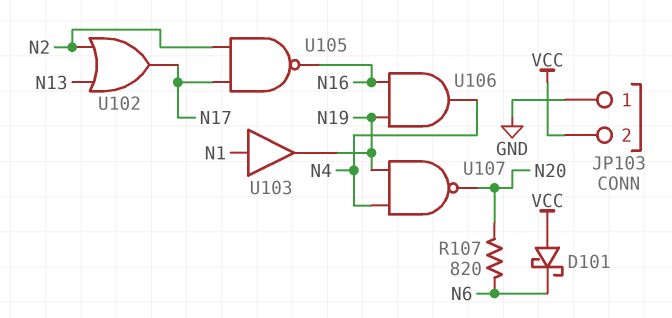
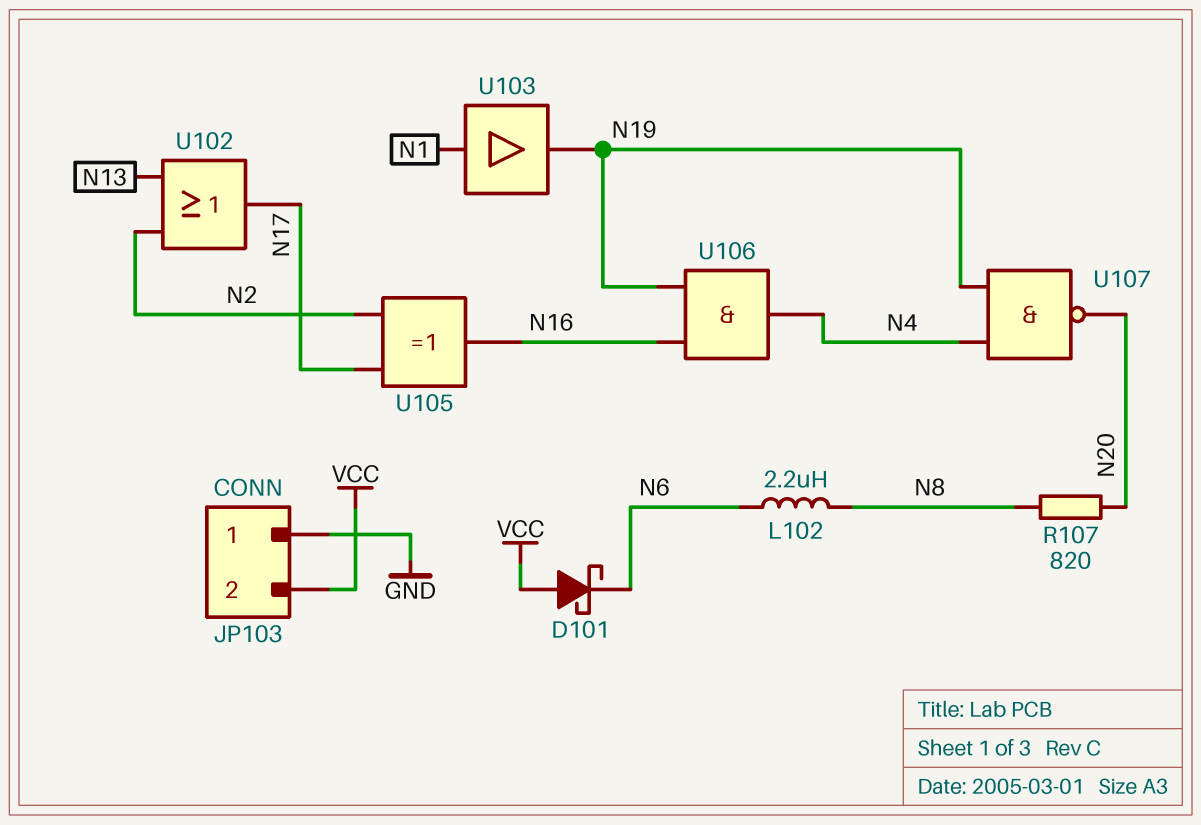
L102: none -> 2.2uH (N6, N8)
R107: 820 (N6, N20) -> 820 (N8, N20)
U105: NAND (in N2, in N17, out N16) -> XOR (in N2, in N17, out N16)

